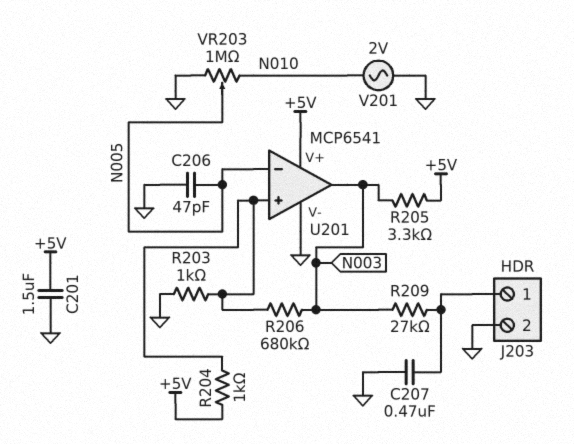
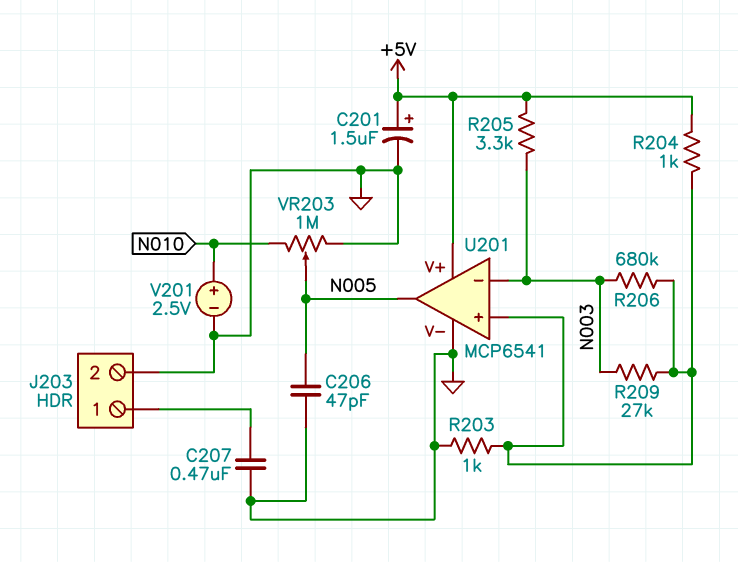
C201: 1.5uF (+5V, GND) -> 1.5uF (plus +5V, minus GND)
R209: 27k (J203/1, N003) -> 27k (N003, U201/in+)
U201 pin in-: N005 -> N003
U201 pin out: N003 -> N005
V201: AC 2V (GND, N010) -> 2.5V (plus N010, minus GND)

